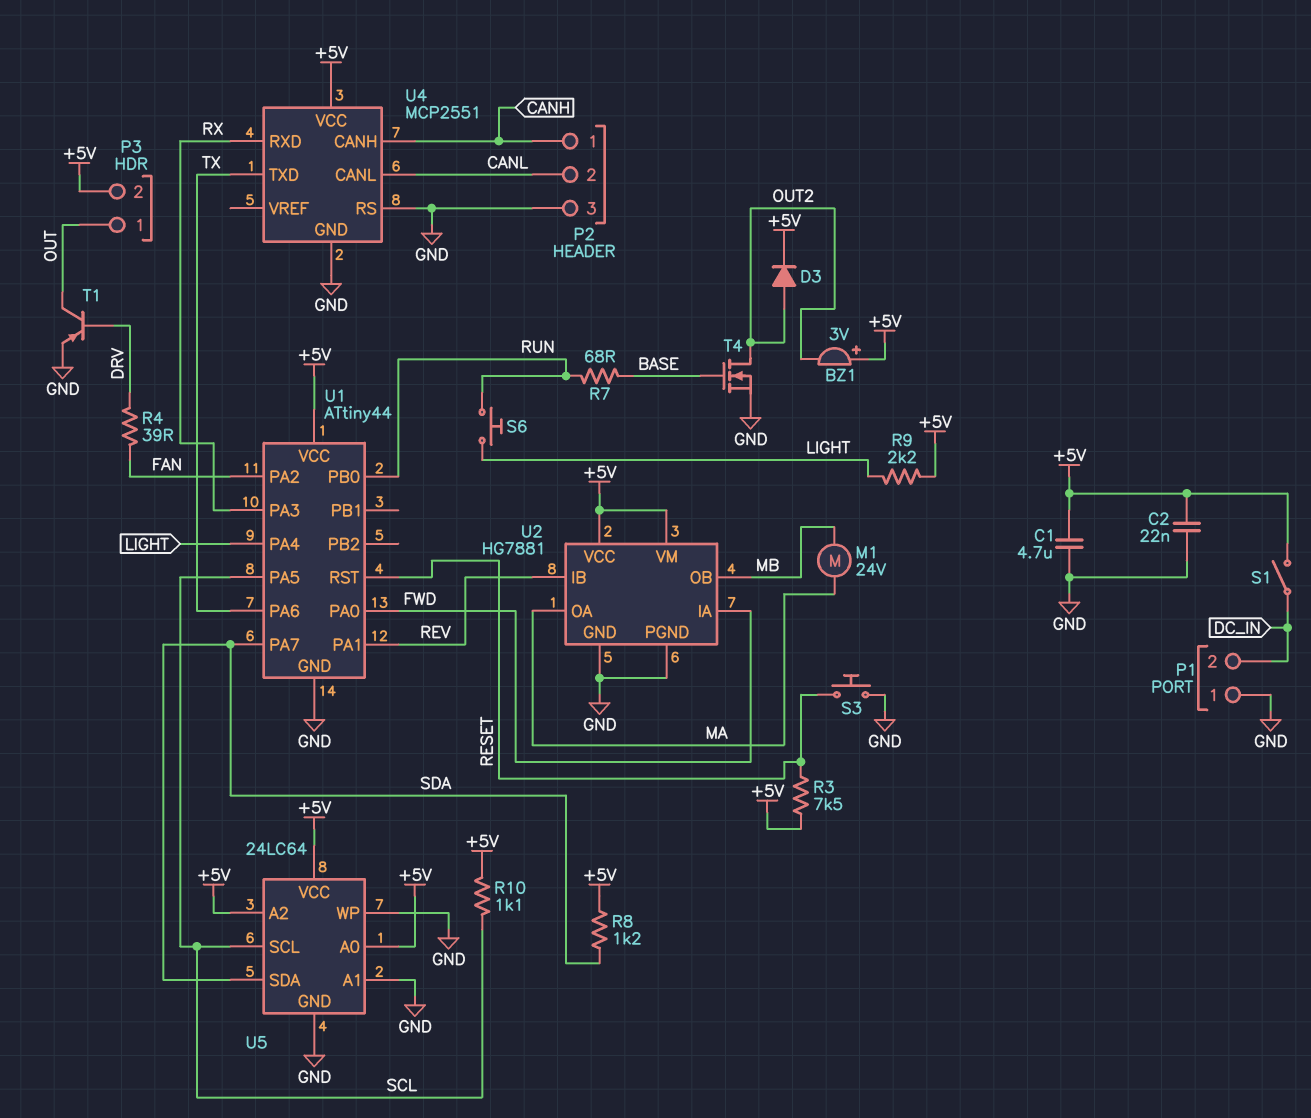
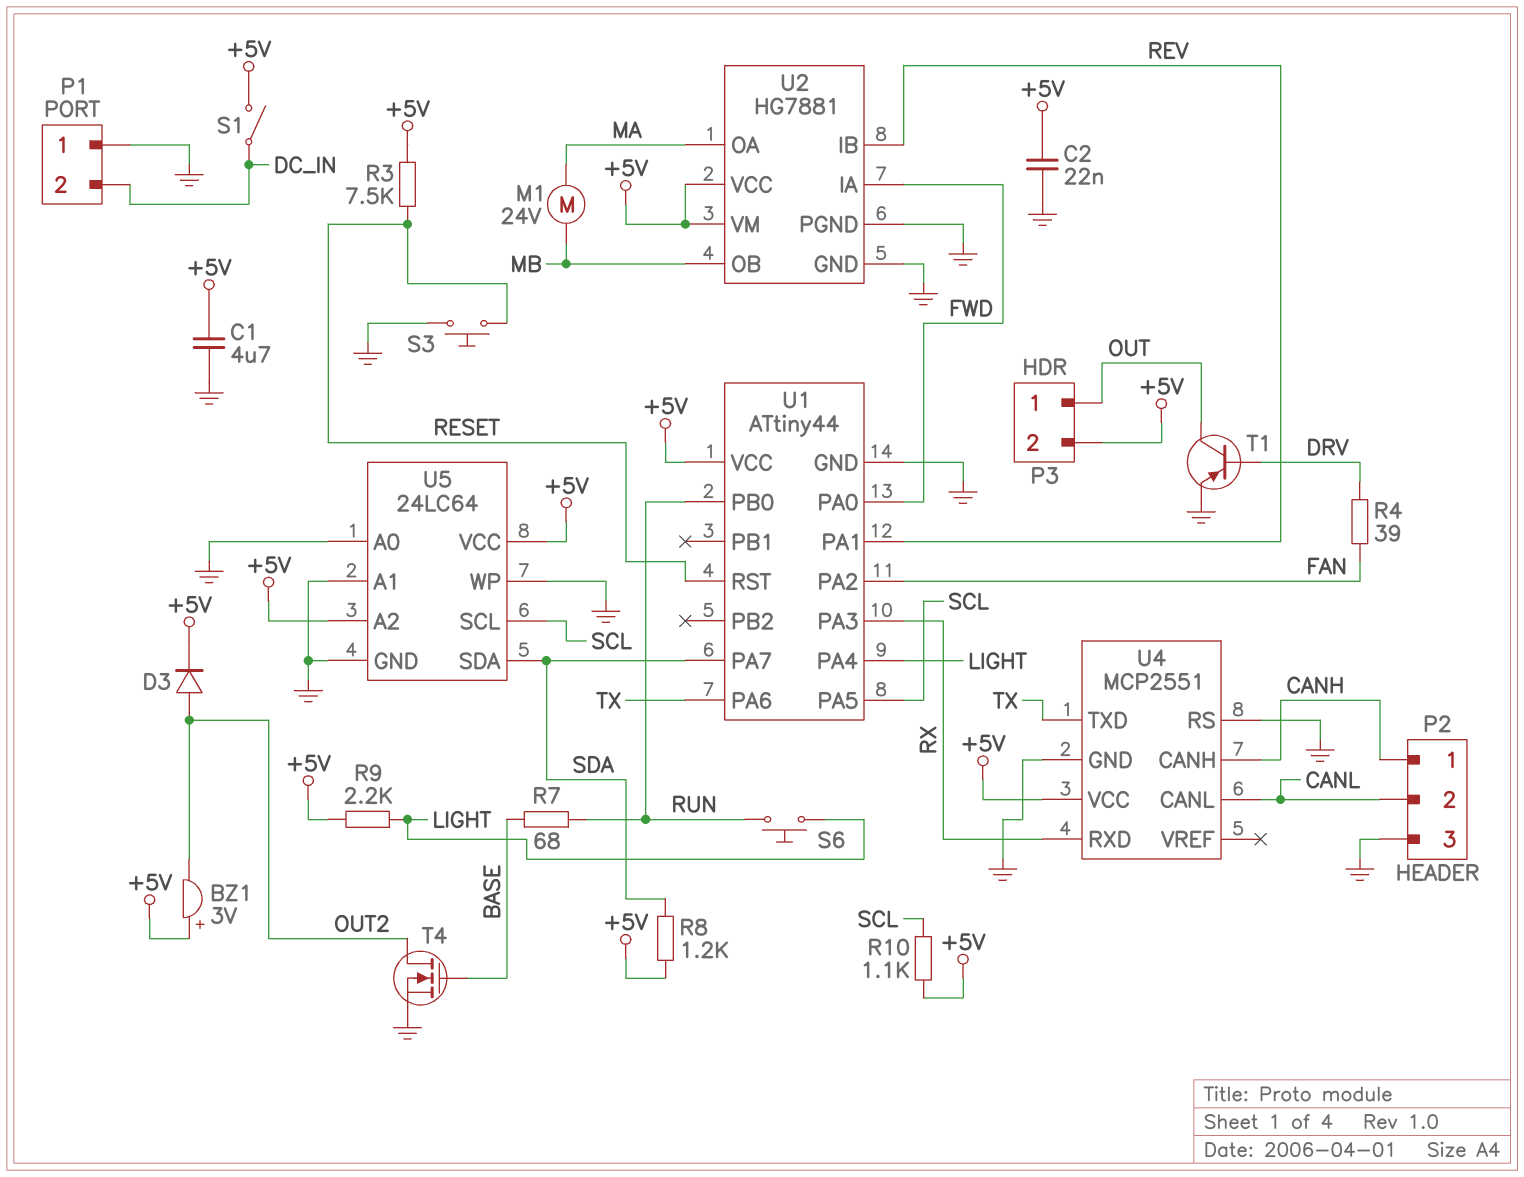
U5 pin A0: +5V -> GND

